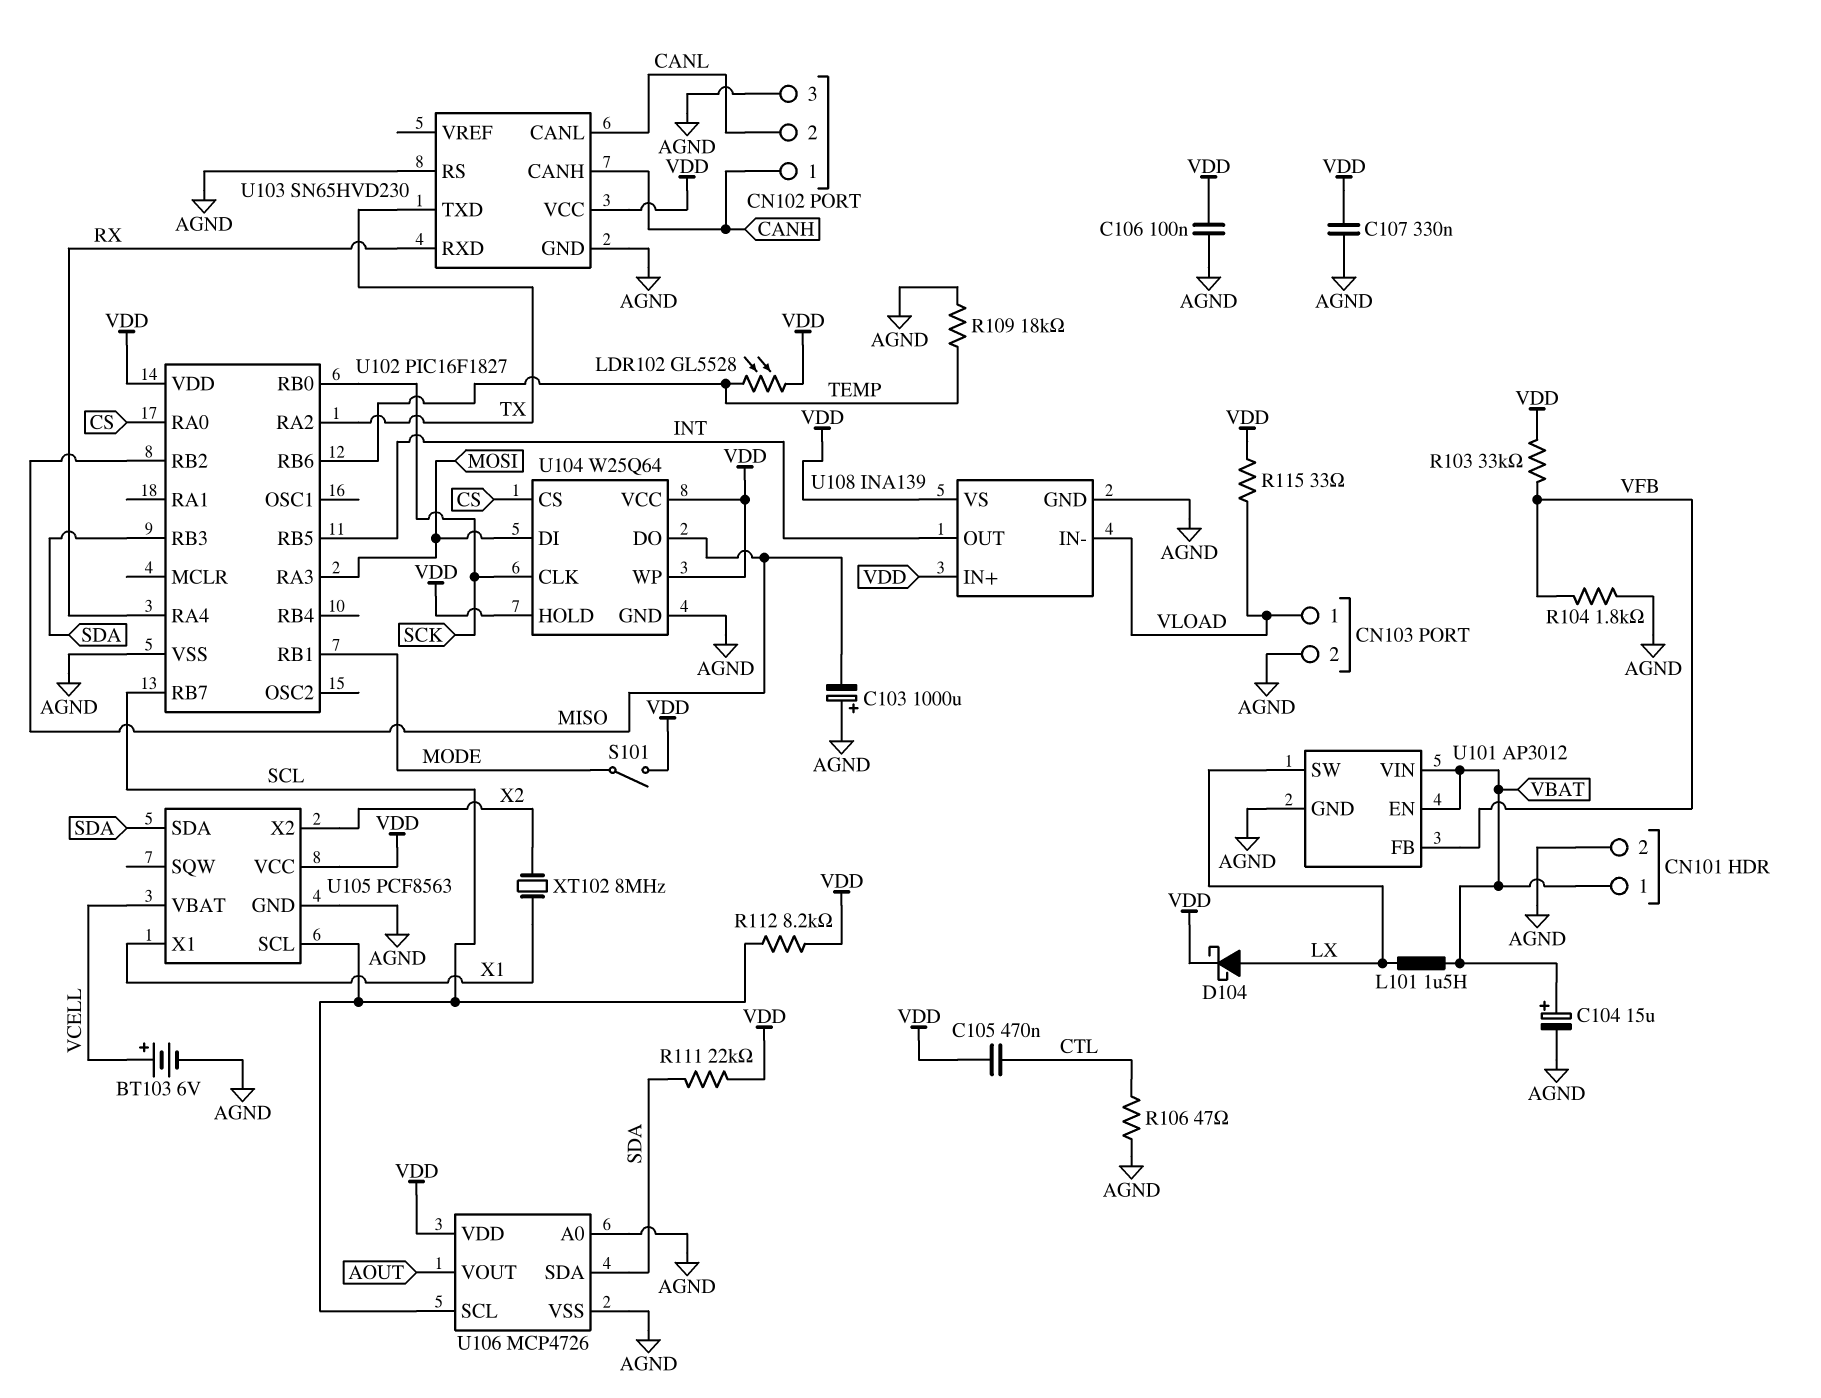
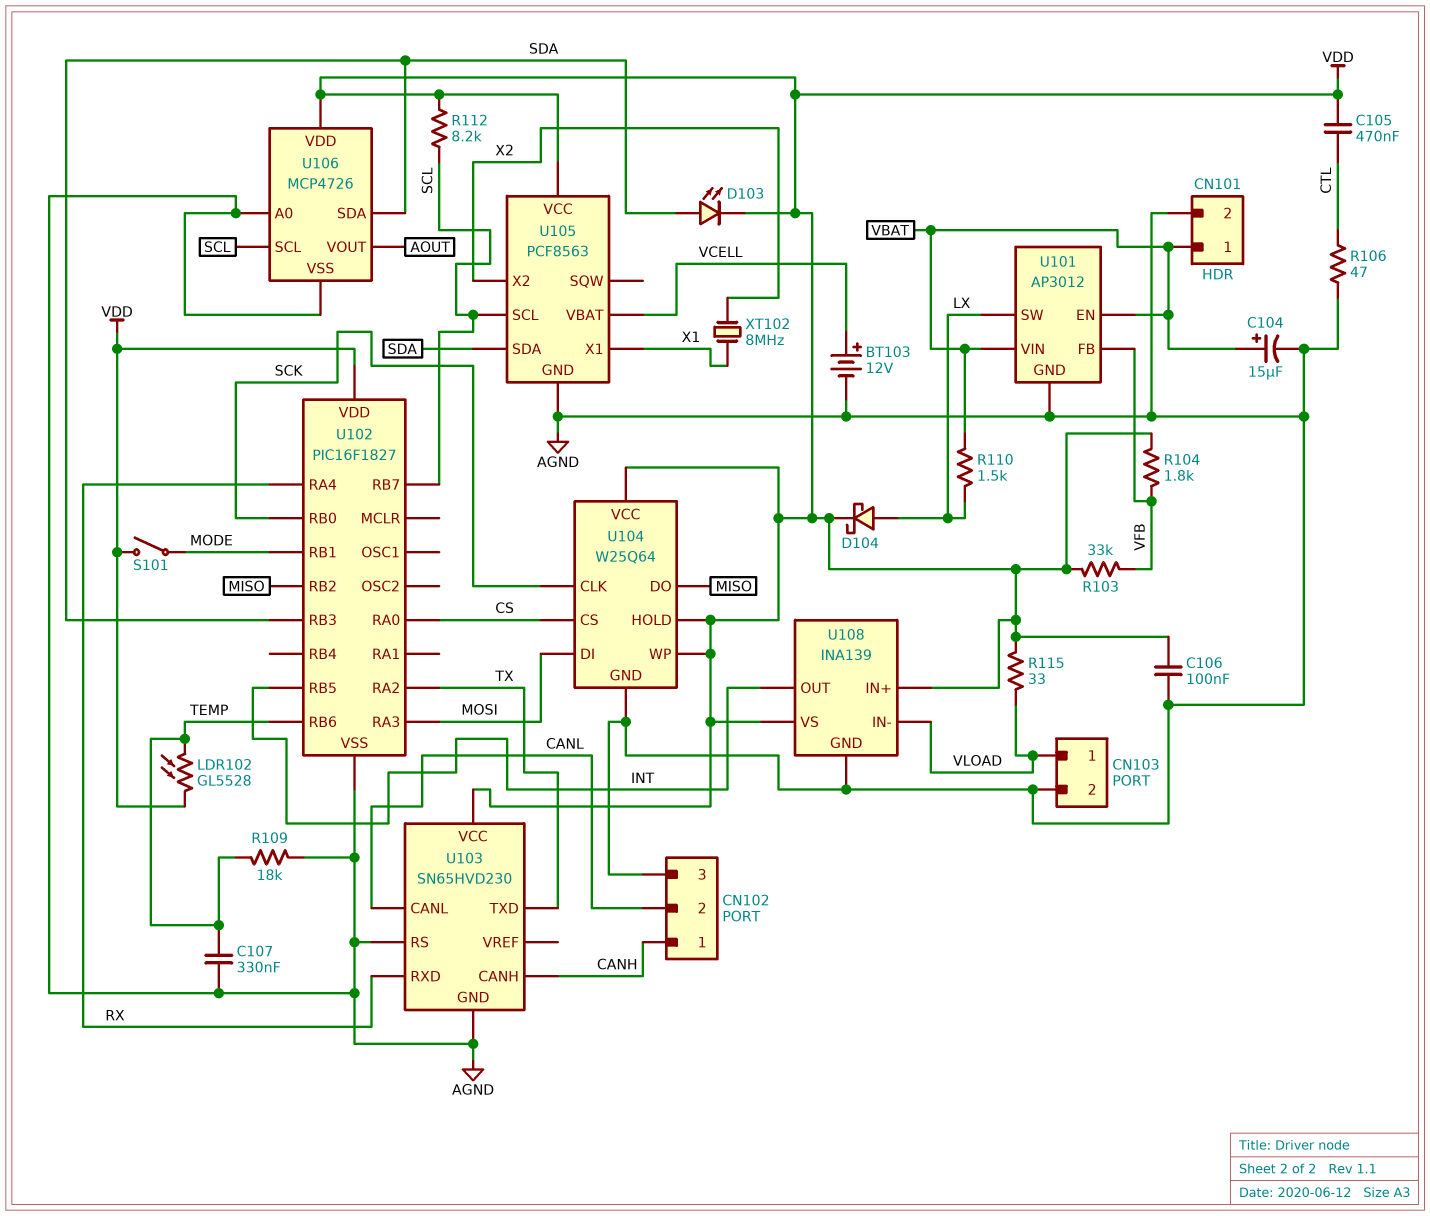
BT103: 6V (plus VCELL, minus AGND) -> 12V (plus VCELL, minus AGND)
C103: 1000uF (plus AGND, minus MISO) -> none
C107: 330nF (AGND, VDD) -> 330nF (AGND, TEMP)
D103: none -> LED (A SDA, K VDD)
L101: 1.5uH (LX, VBAT) -> none
R104: 1.8k (AGND, VFB) -> 1.8k (VDD, VFB)
R110: none -> 1.5k (LX, VBAT)
R111: 22k (SDA, VDD) -> none

